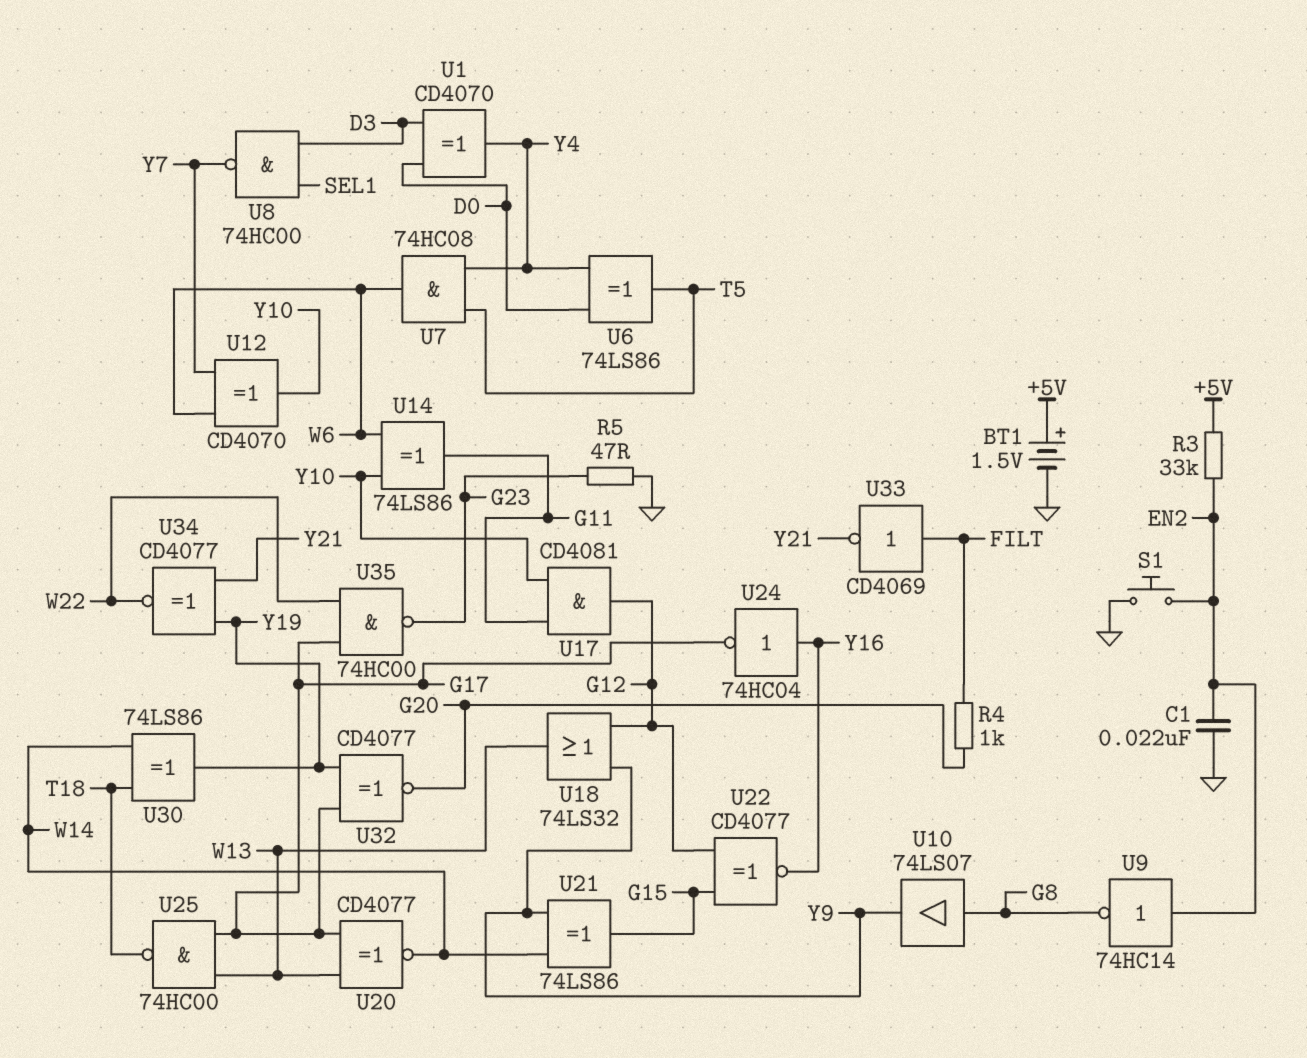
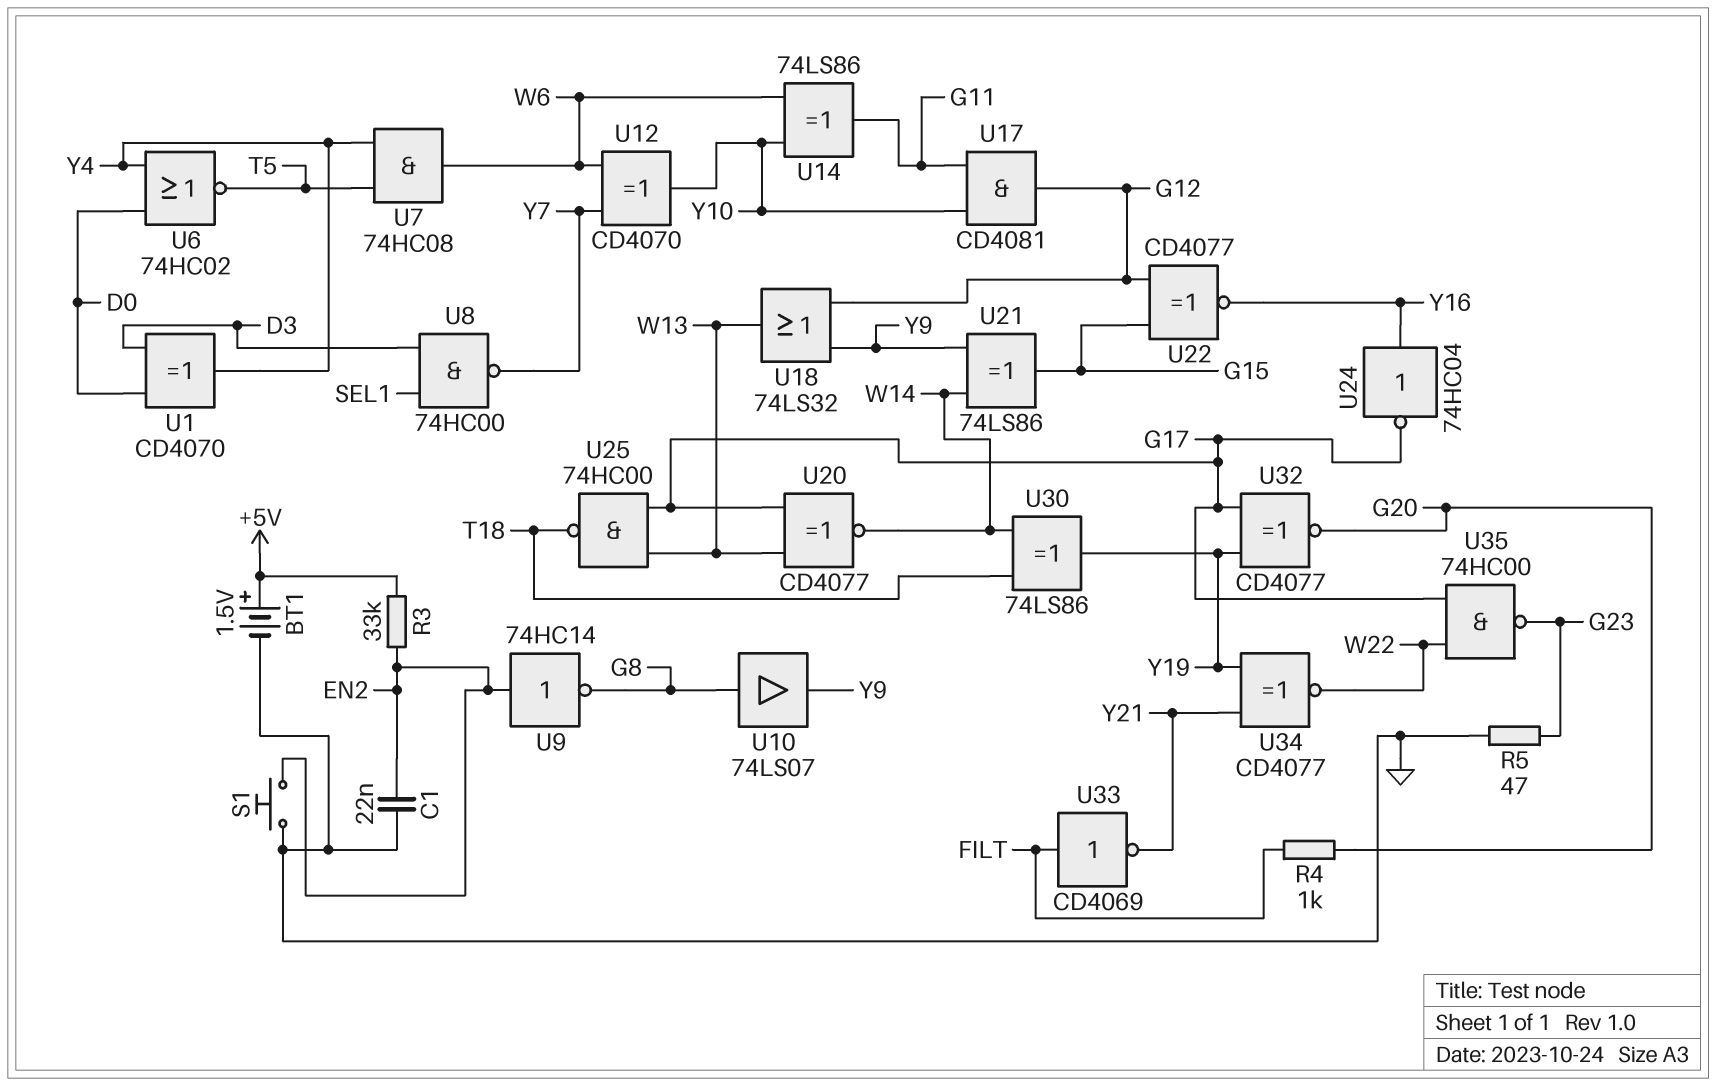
U6: XOR 74LS86 (in D0, in Y4, out T5) -> NOR 74HC02 (in D0, in Y4, out T5)

